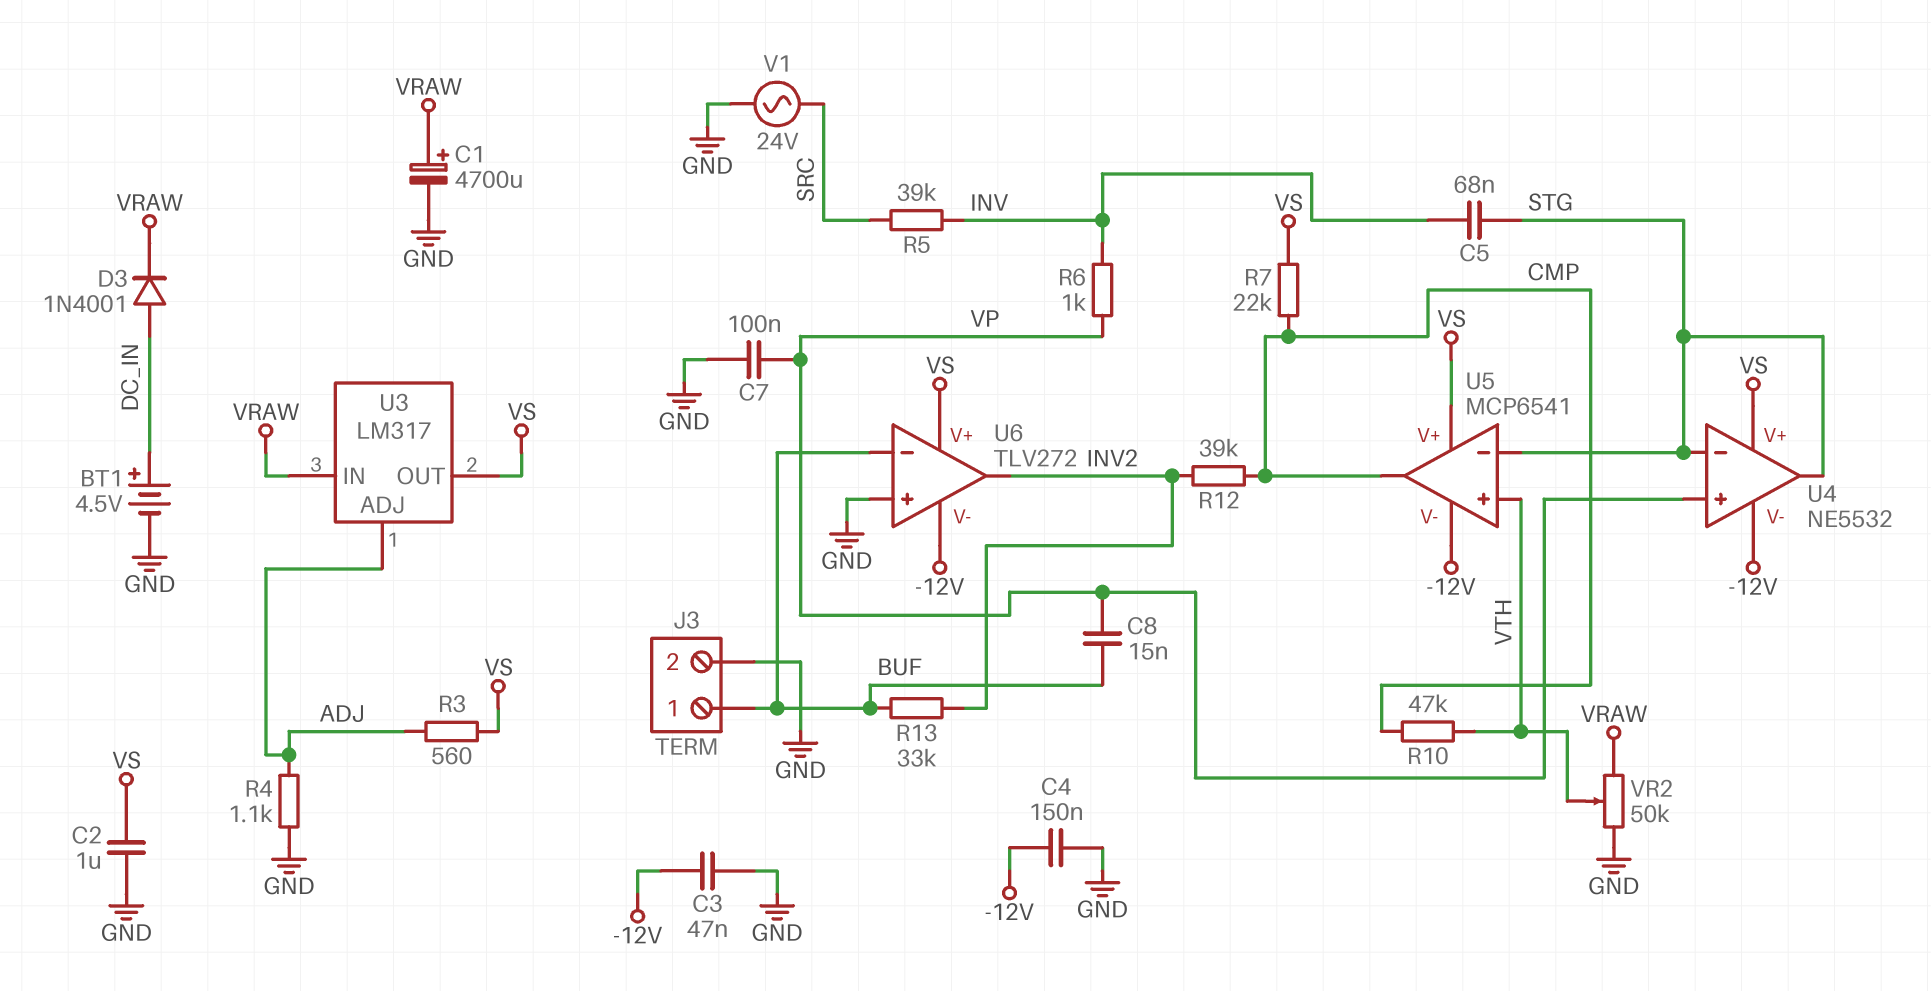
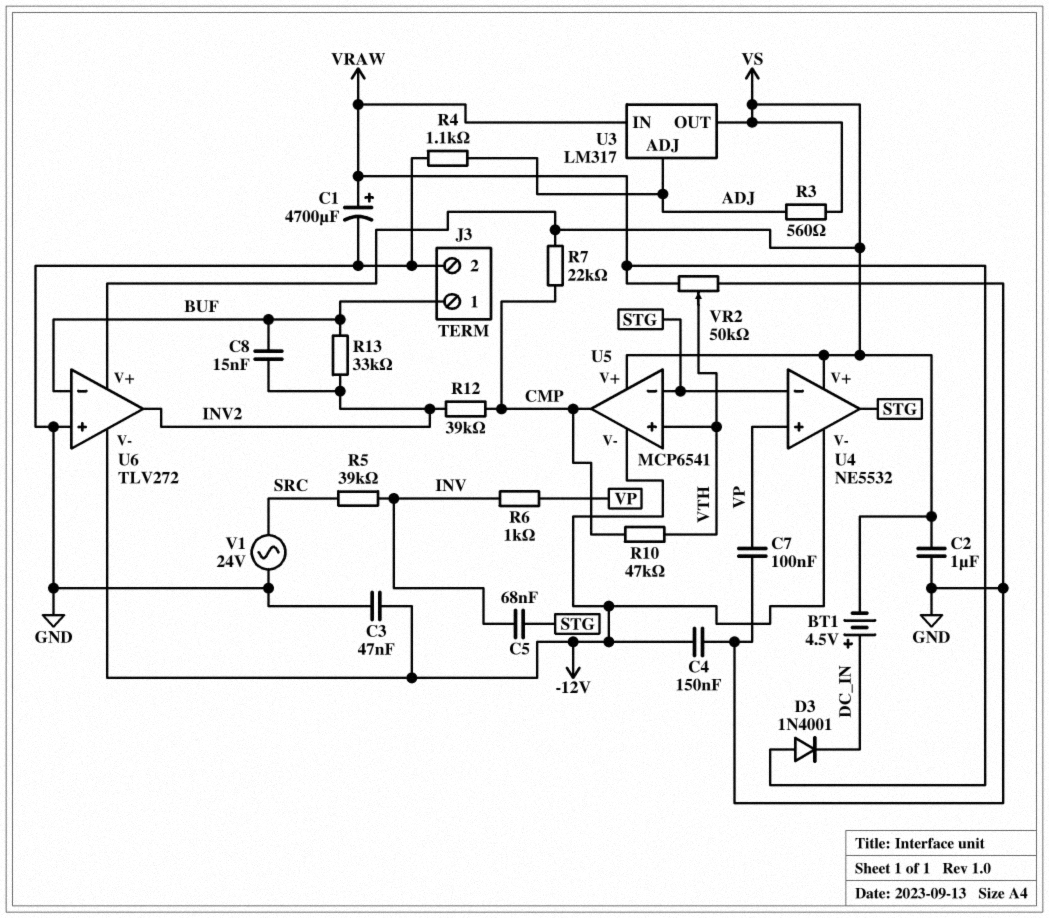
BT1: 4.5V (plus DC_IN, minus GND) -> 4.5V (plus DC_IN, minus VS)
C8: 15nF (BUF, VP) -> 15nF (BUF, INV2)
D3: diode 1N4001 (A DC_IN, K VRAW) -> diode 1N4001 (A VRAW, K DC_IN)

